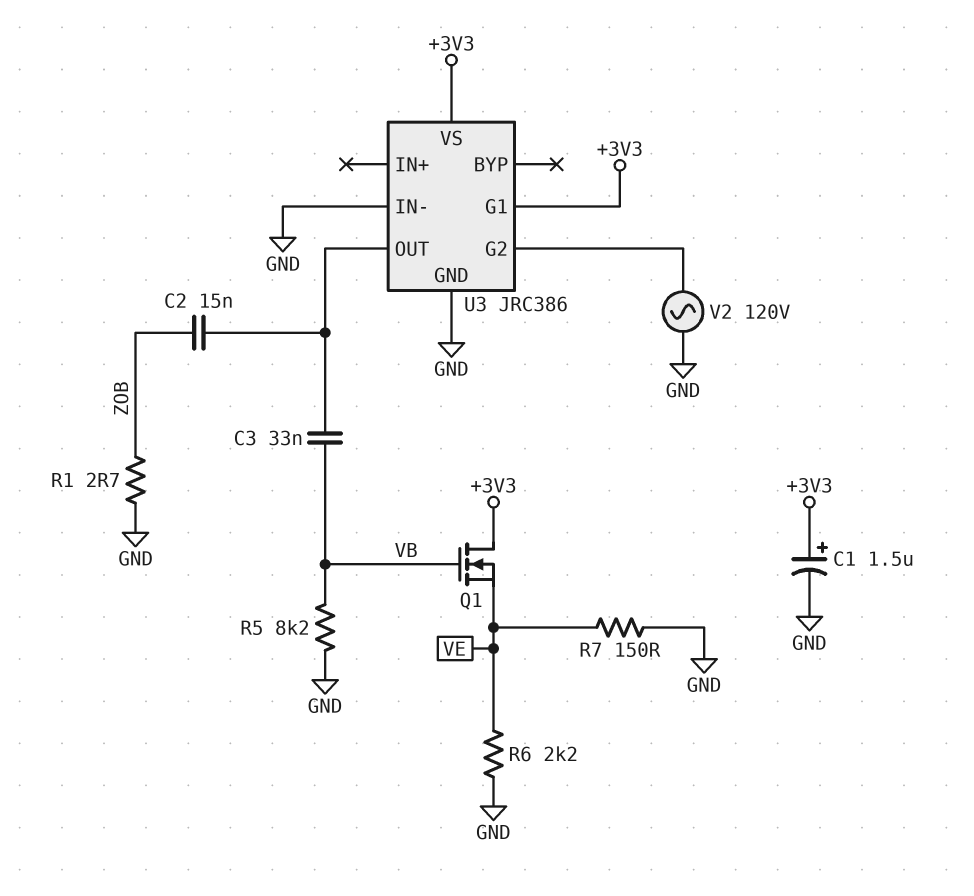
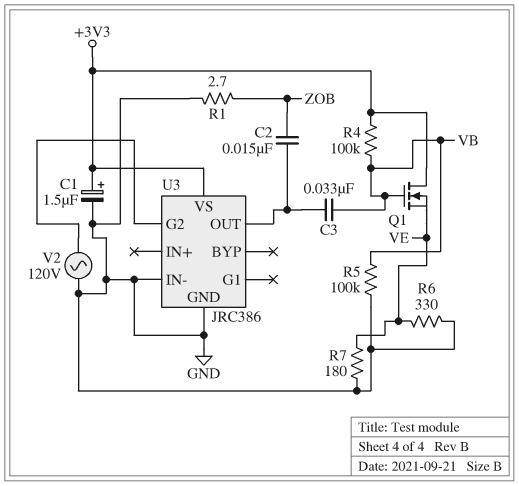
R4: none -> 100k (+3V3, VB)
R5: 8.2k (GND, VB) -> 100k (GND, VB)
R6: 2.2k (GND, VE) -> 330 (GND, VE)
R7: 150 (GND, VE) -> 180 (GND, VE)
U3 pin G1: +3V3 -> none

